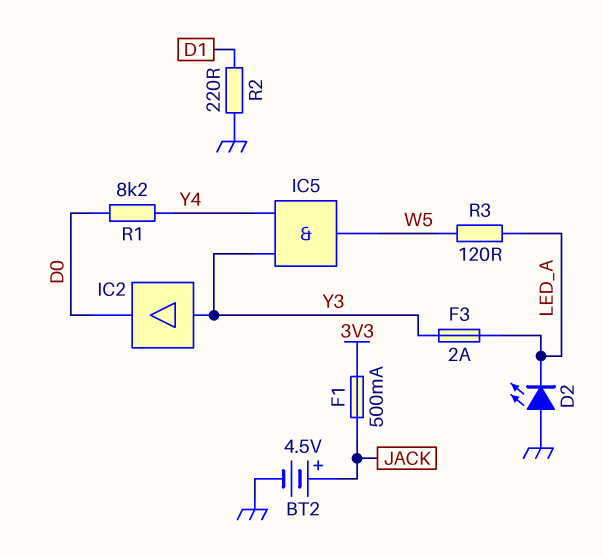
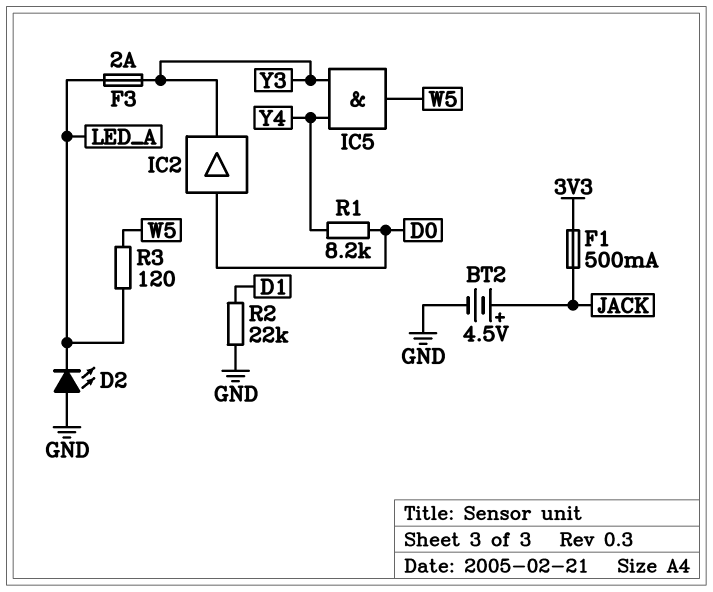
IC2: buffer (in Y3, out D0) -> buffer (in D0, out Y3)
R2: 220 (D1, GND) -> 22k (D1, GND)

